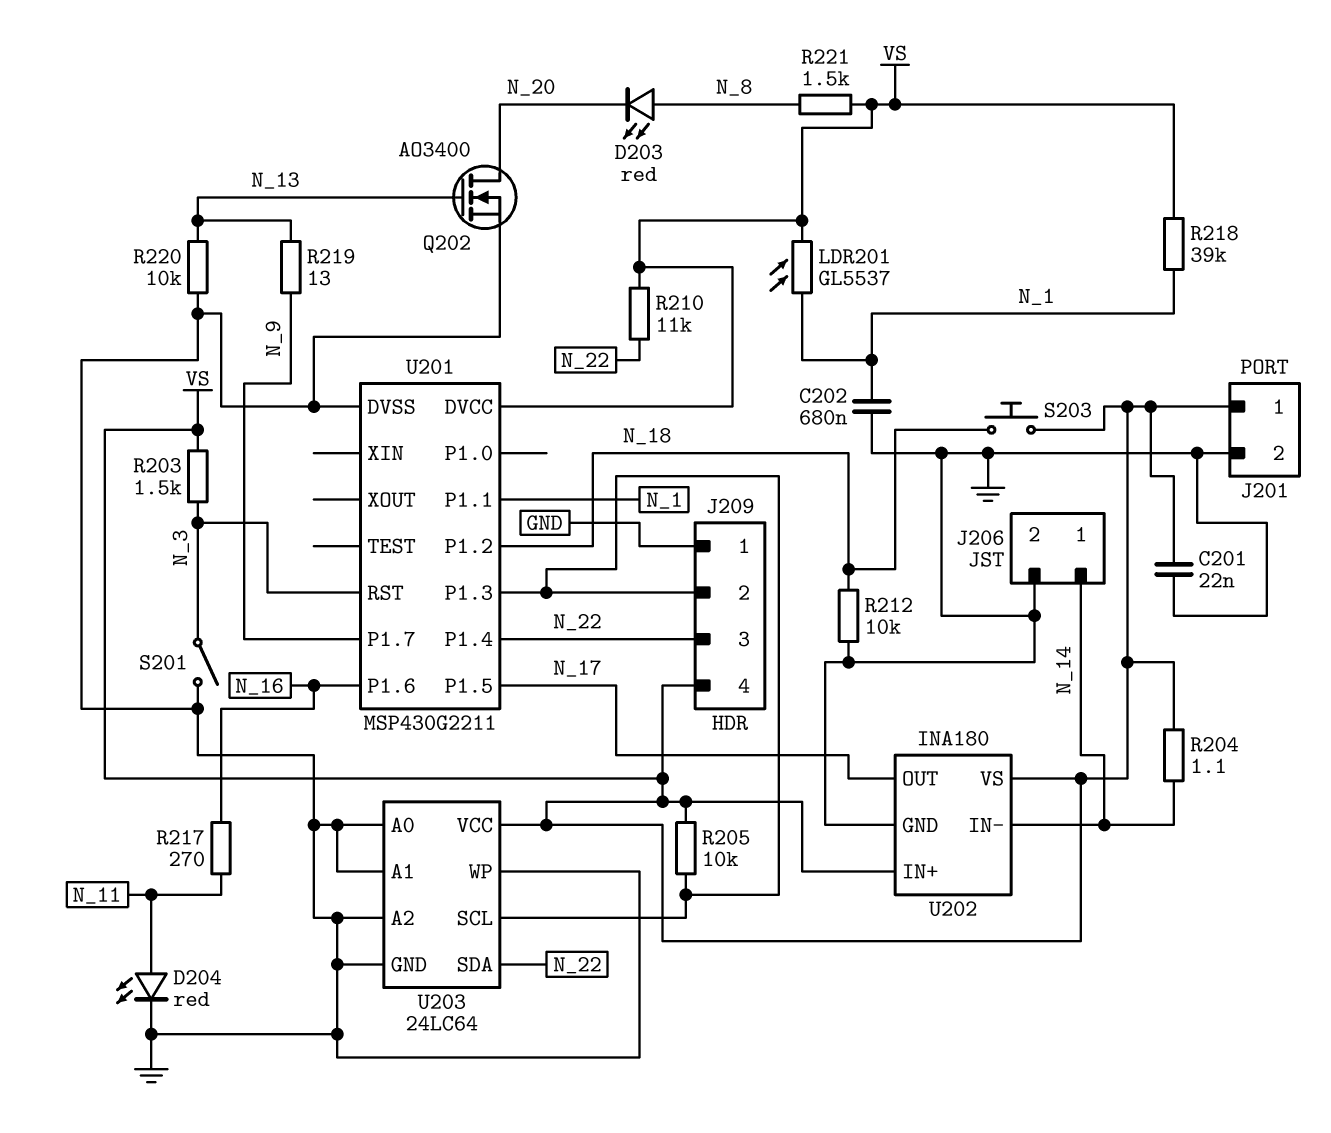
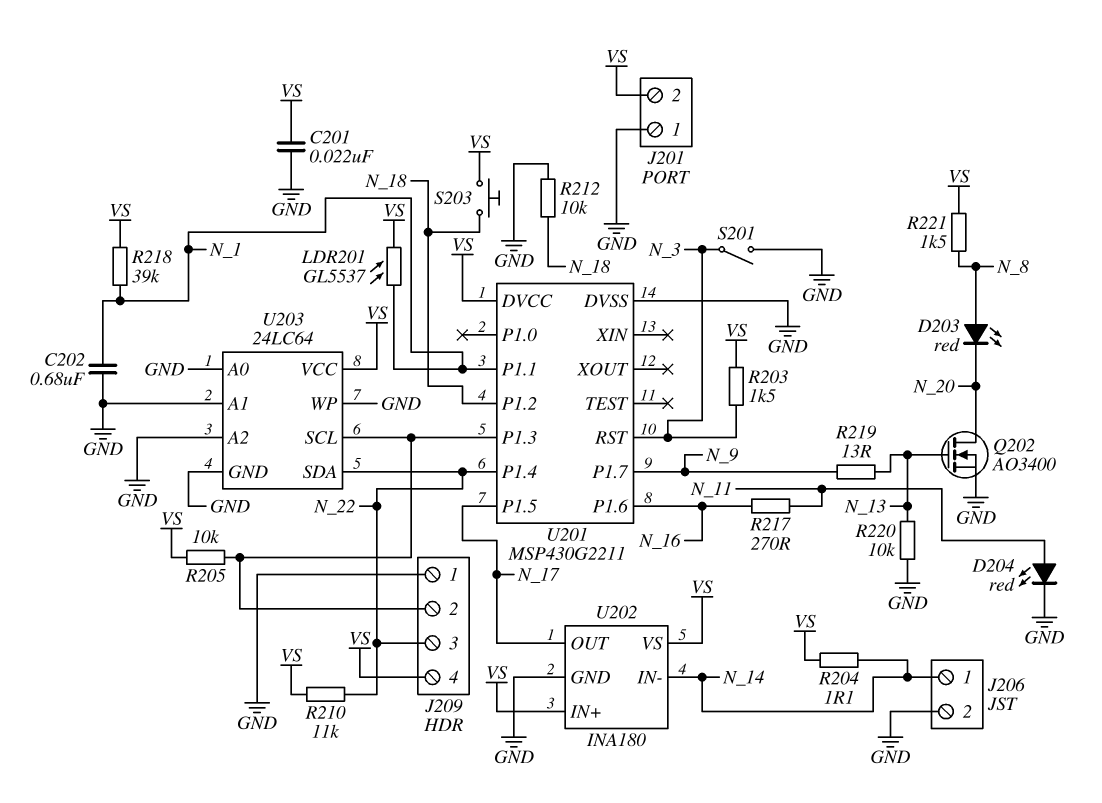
J201 pin 1: VS -> GND
J201 pin 2: GND -> VS

